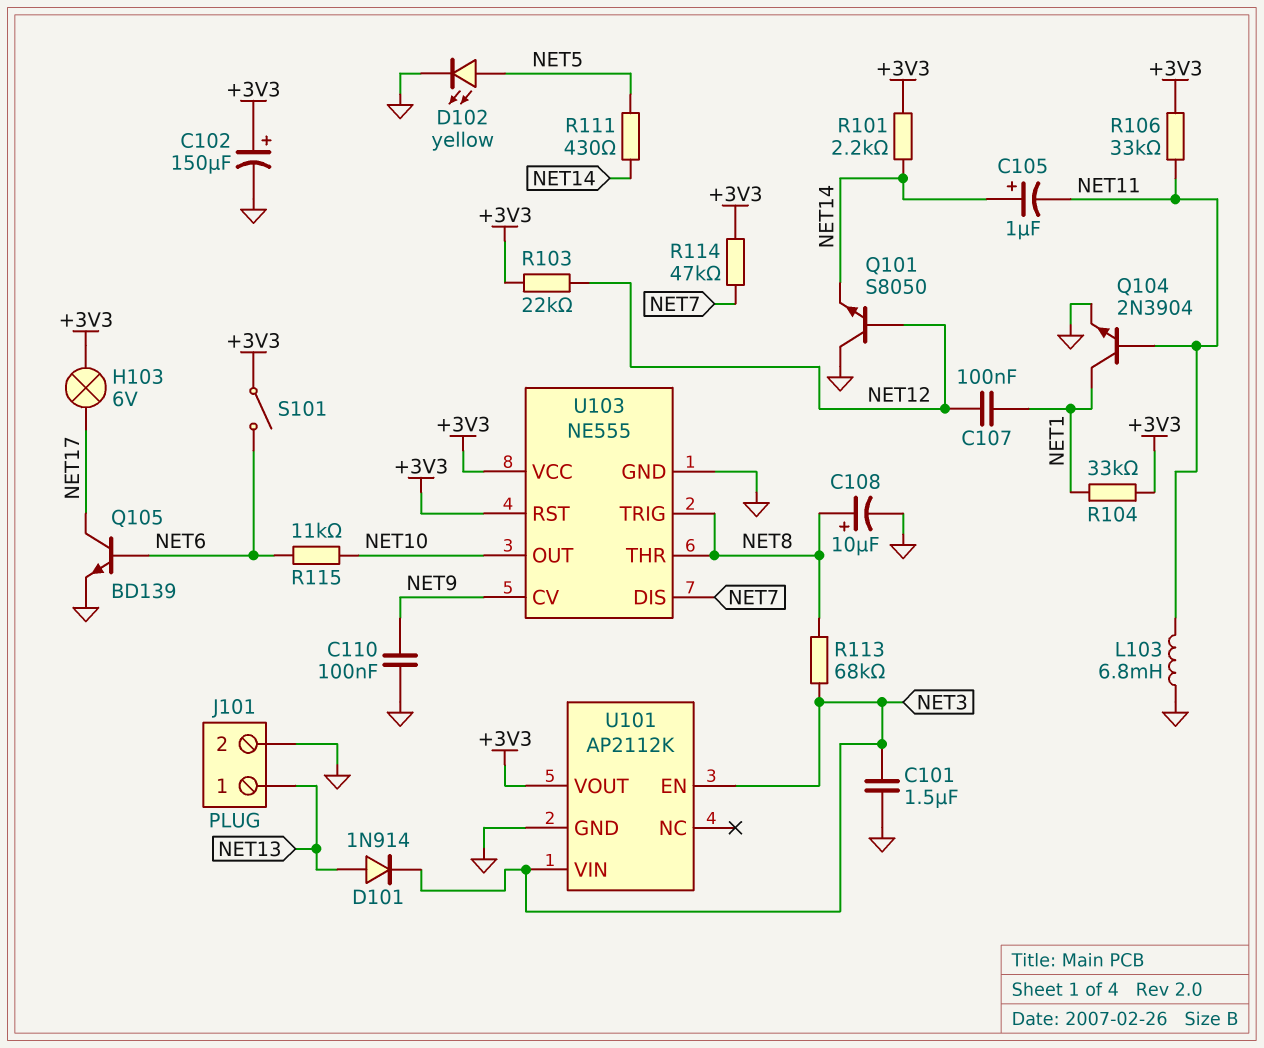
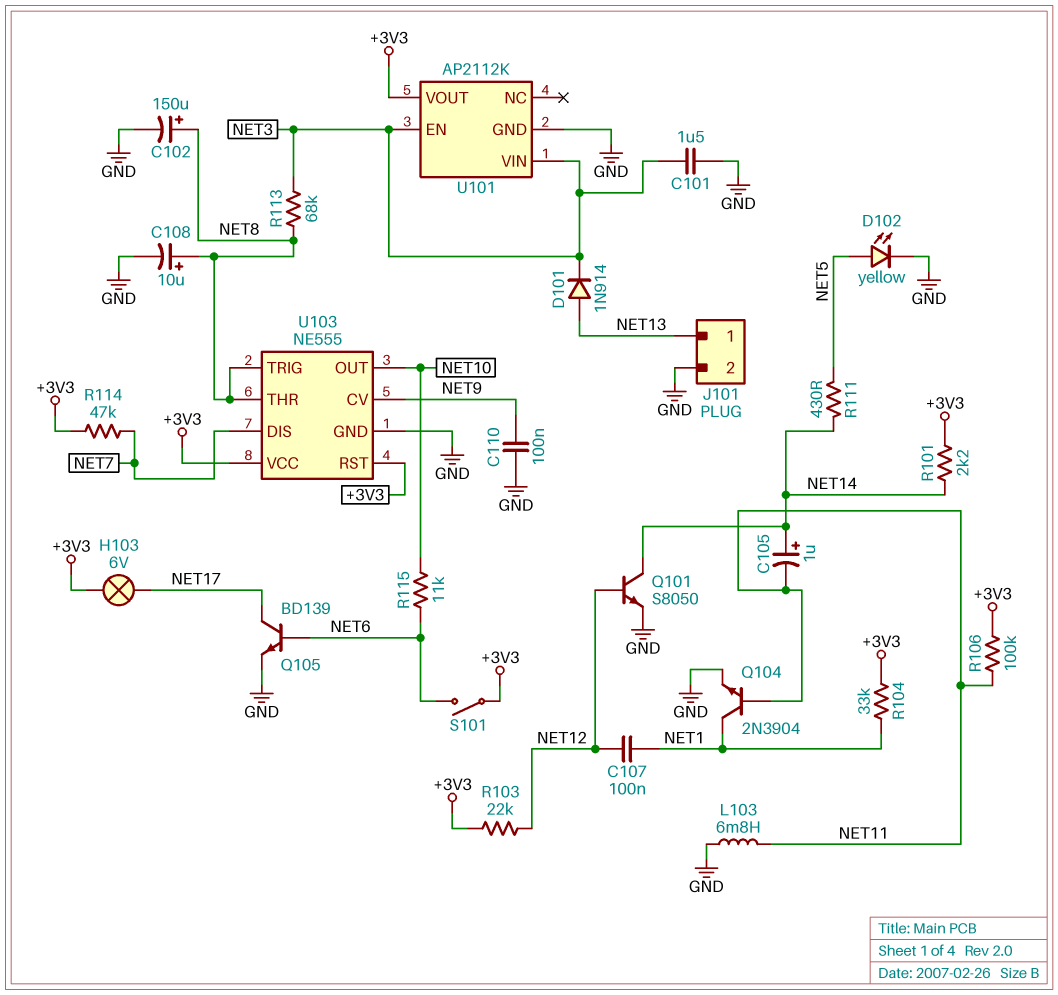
C102: 150uF (plus +3V3, minus GND) -> 150uF (plus NET8, minus GND)
Q101: NPN S8050 (B NET12, C GND, E NET14) -> NPN S8050 (B NET12, C NET14, E GND)
R106: 33k (+3V3, NET11) -> 100k (+3V3, NET11)

